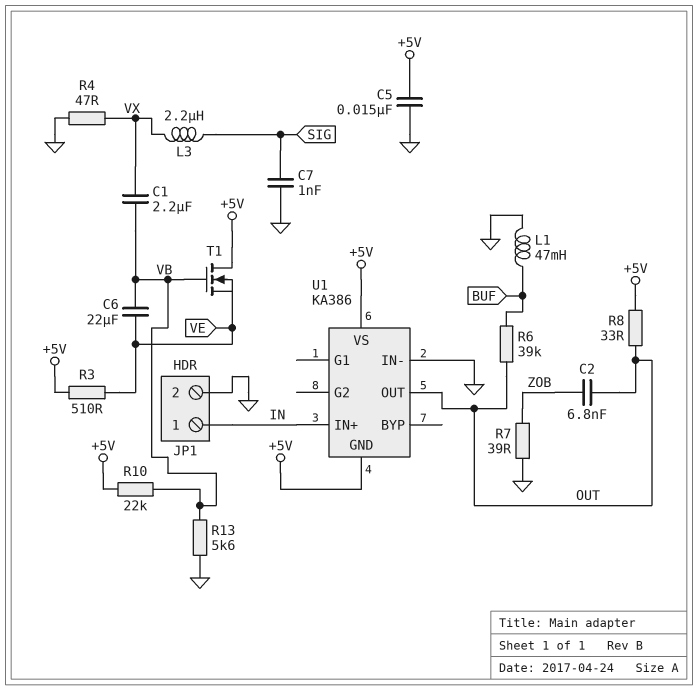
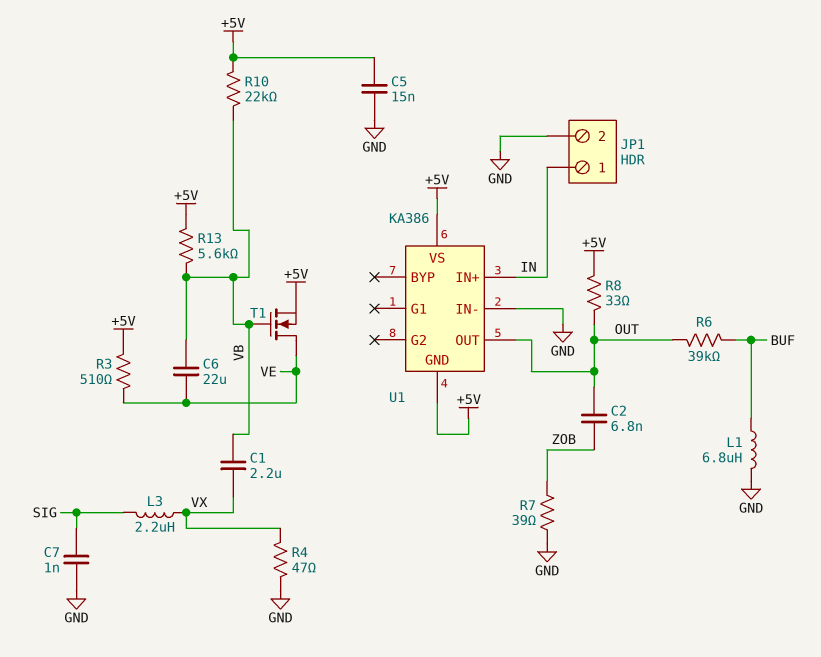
L1: 47mH (BUF, GND) -> 6.8uH (BUF, GND)
R13: 5.6k (GND, VB) -> 5.6k (+5V, VB)
T1: NMOS (G VB, D +5V, S VE) -> NMOS (G VB, D VE, S +5V)

